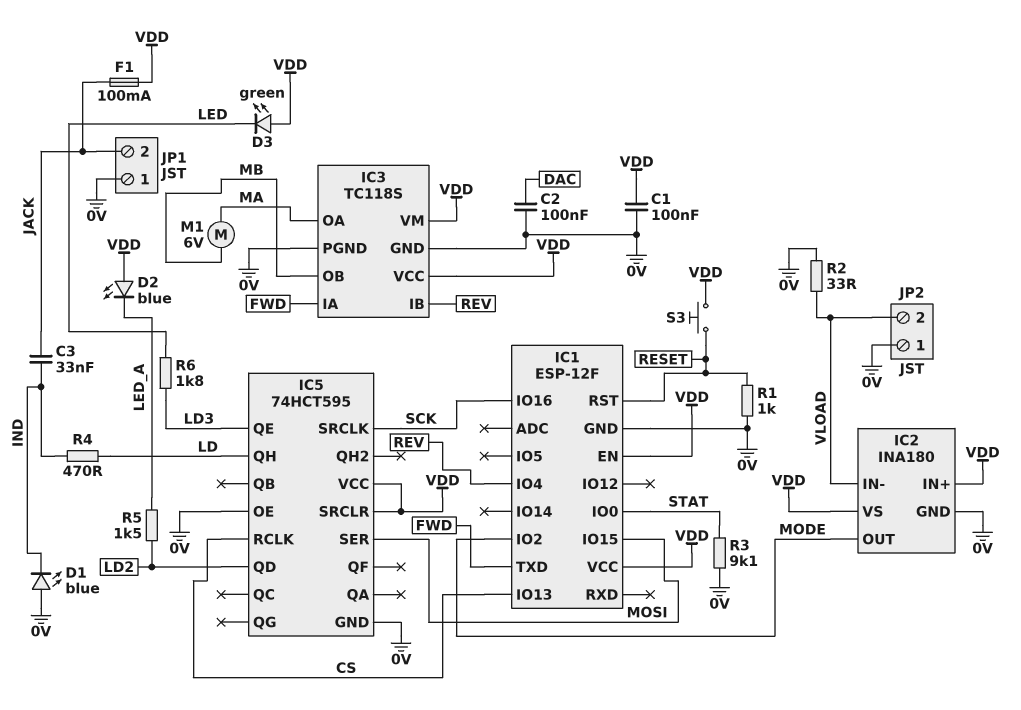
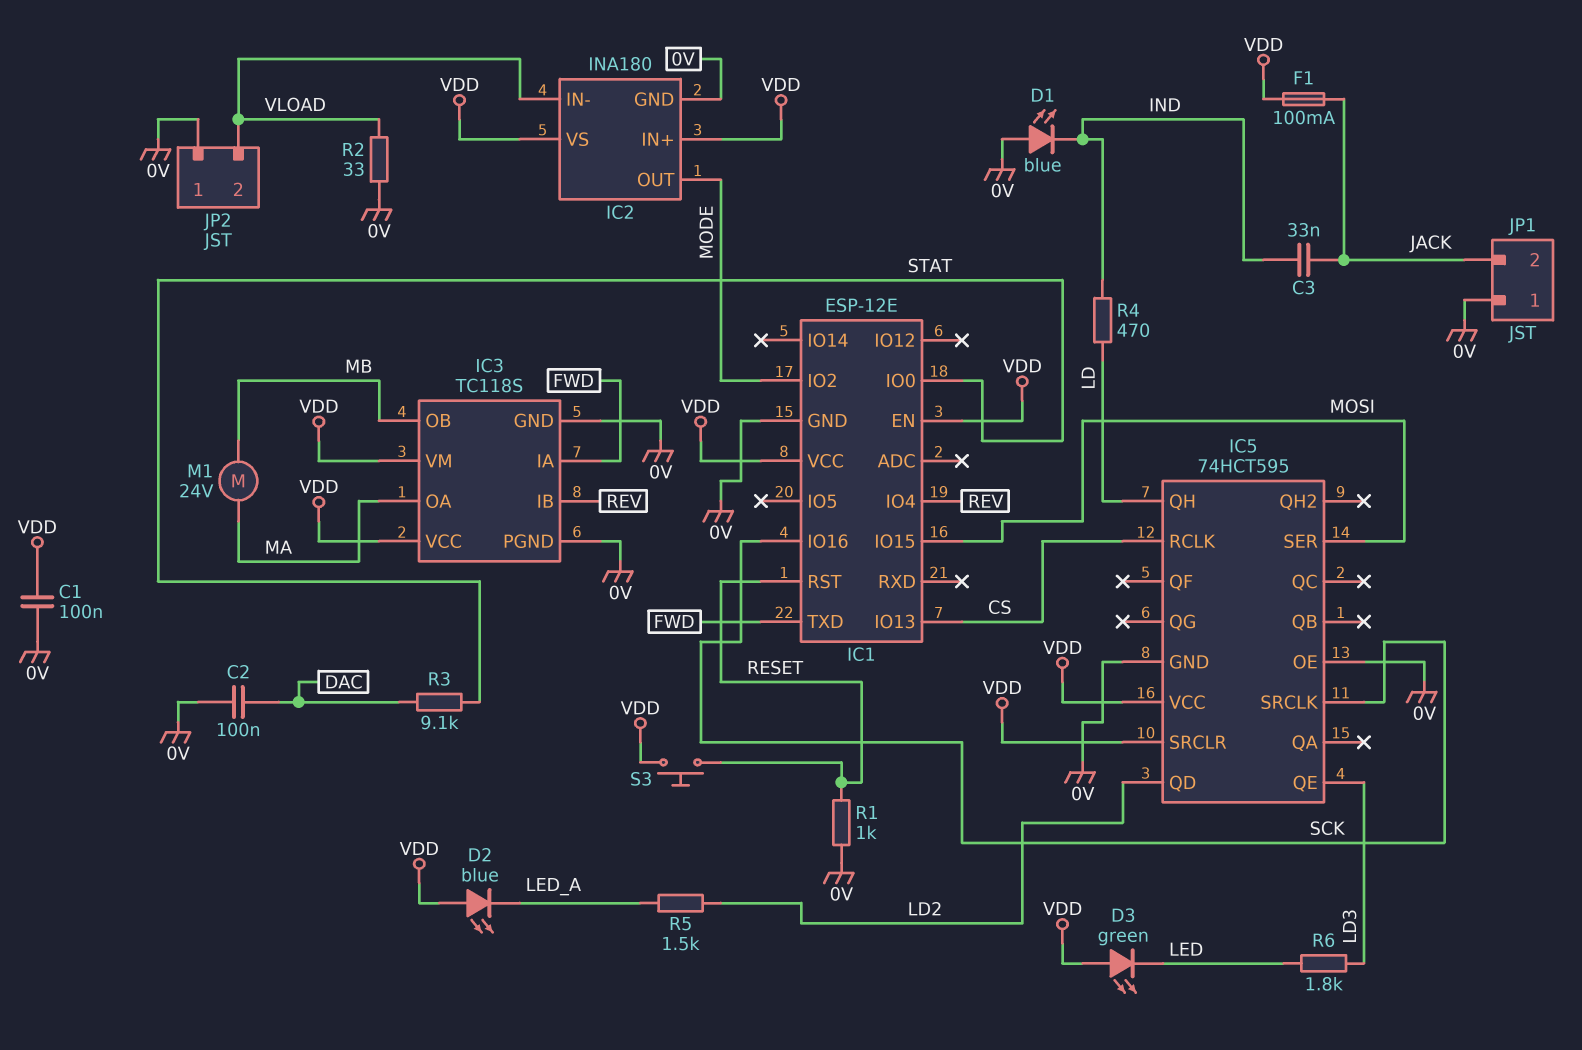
IC1: ESP-12F -> ESP-12E
M1: motor 6V (MA, MB) -> motor 24V (MA, MB)
R3: 9.1k (0V, STAT) -> 9.1k (DAC, STAT)

